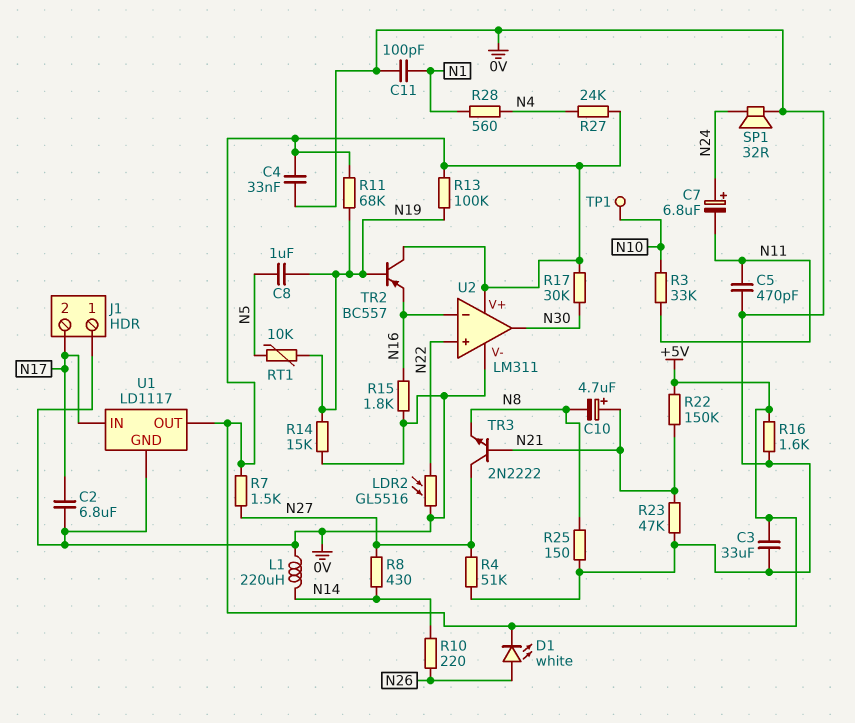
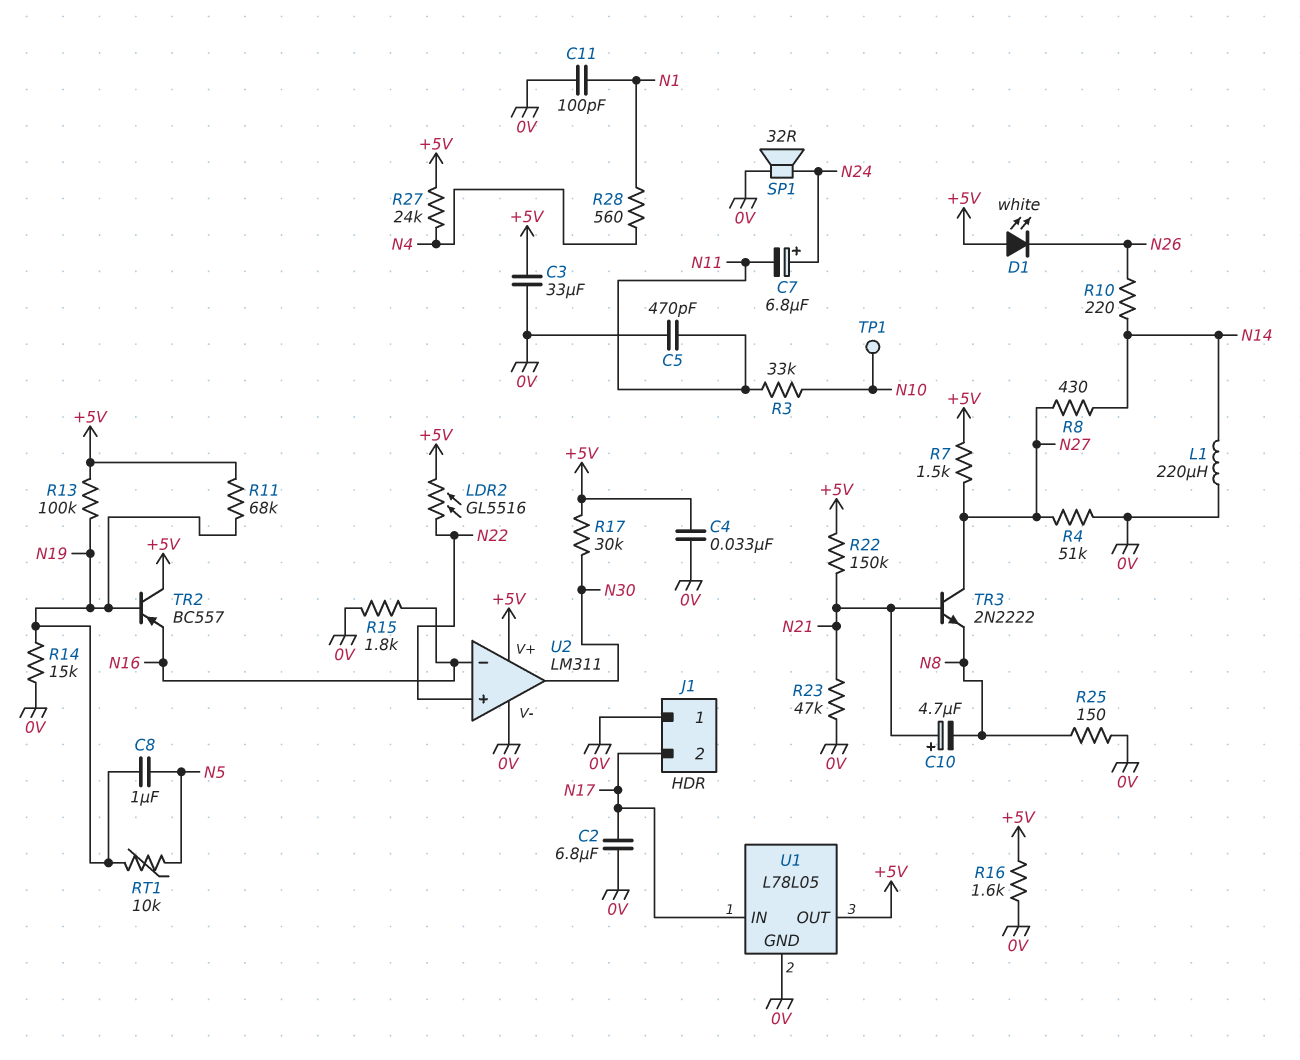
D1: LED white (A N26, K +5V) -> LED white (A +5V, K N26)
LDR2: GL5516 (0V, N22) -> GL5516 (+5V, N22)
U1: LD1117 -> L78L05

